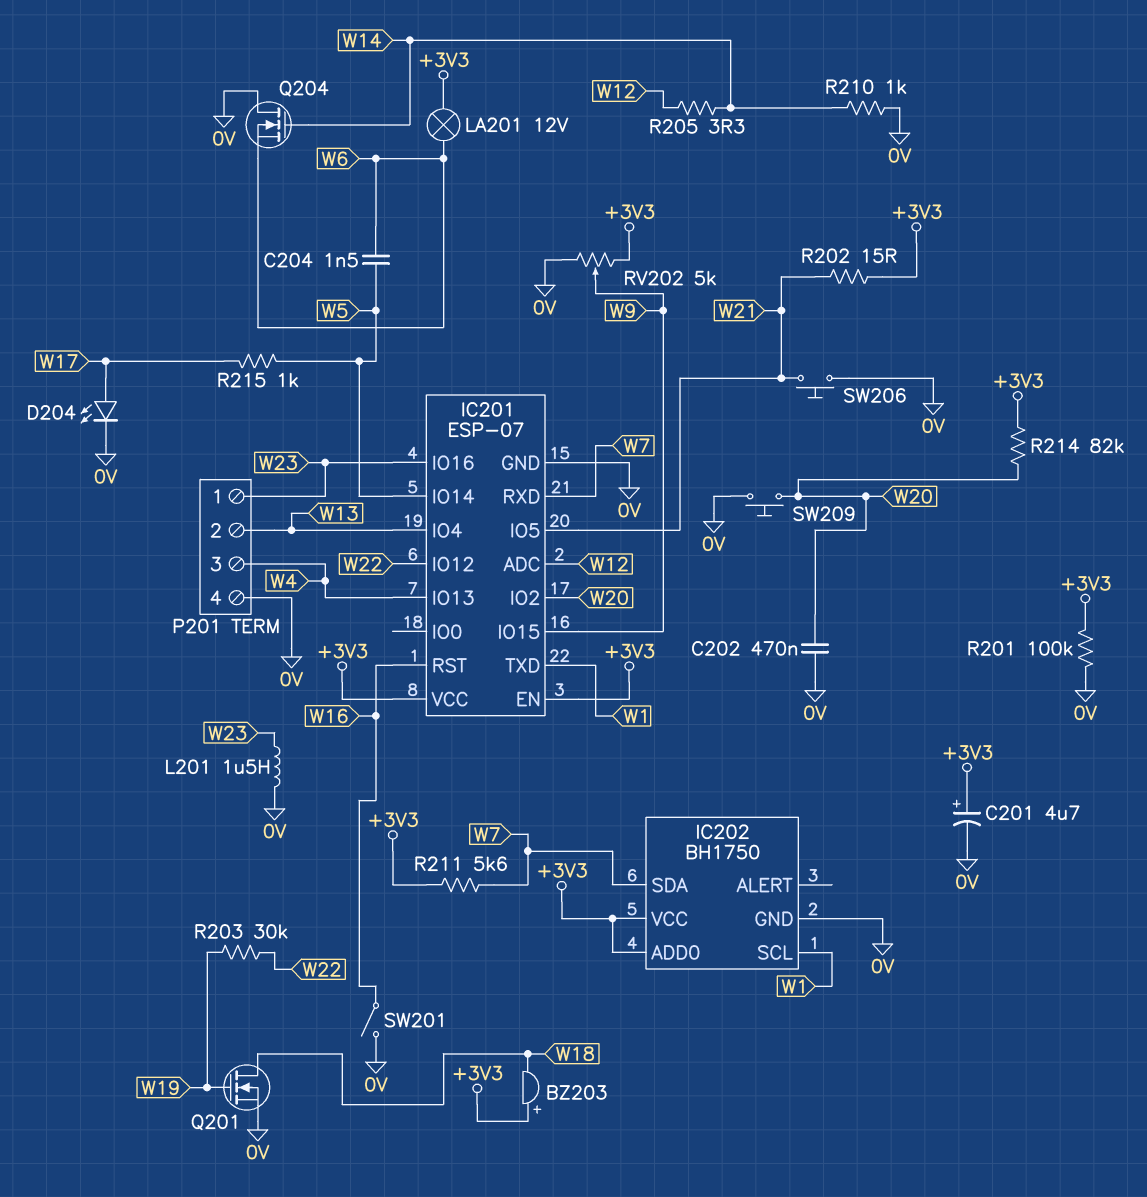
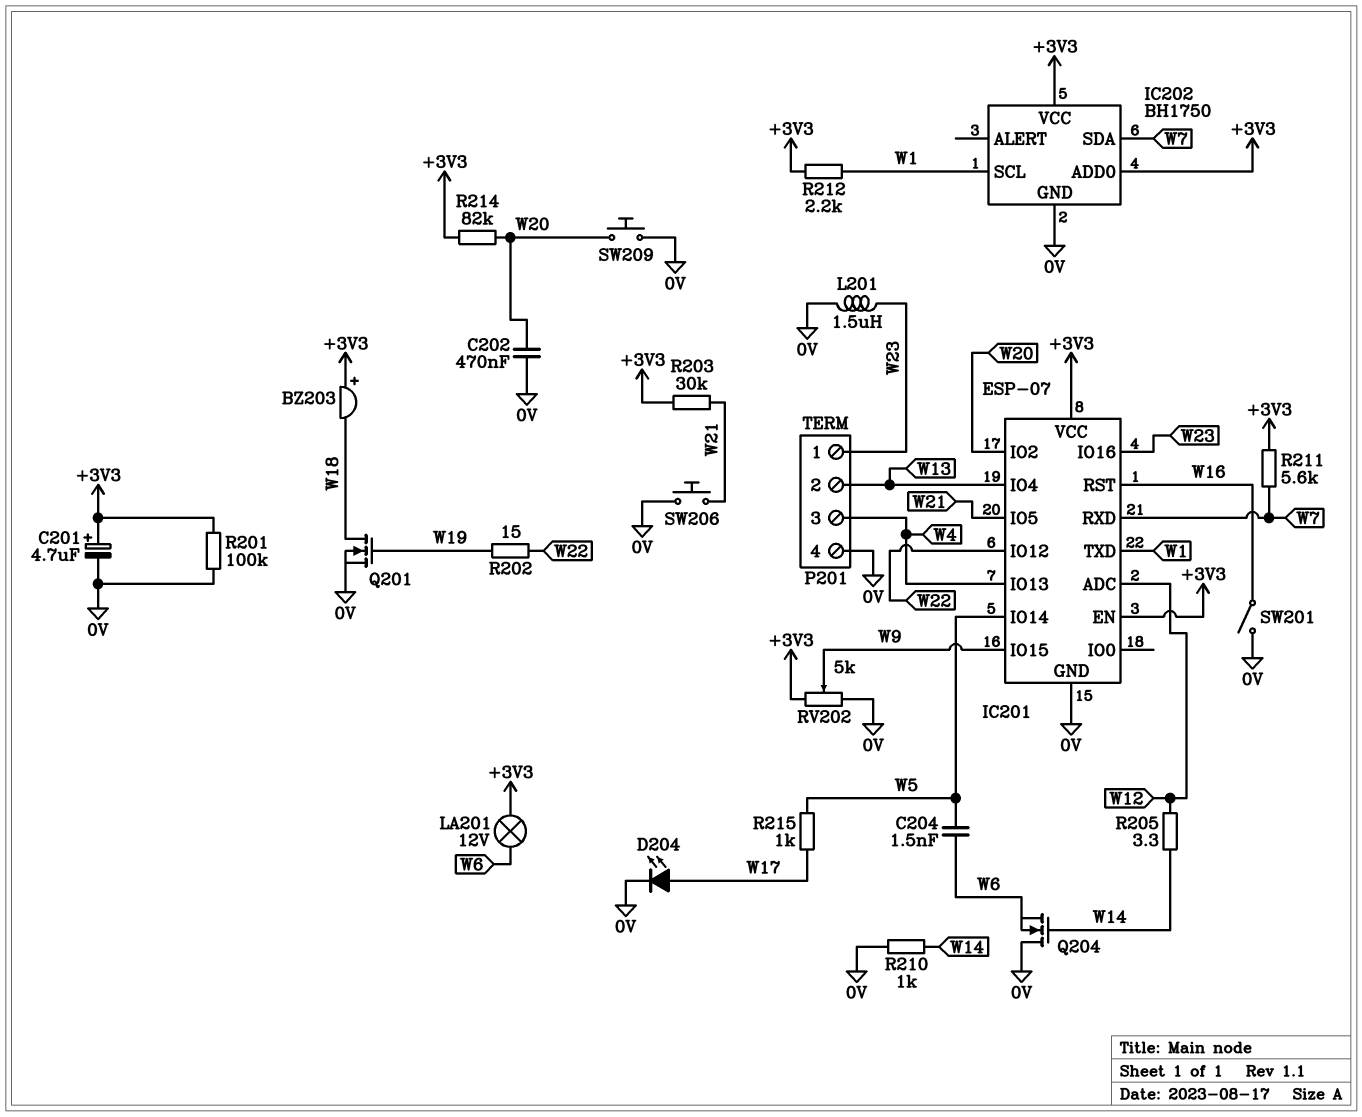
R202: 15 (+3V3, W21) -> 15 (W19, W22)
R203: 30k (W19, W22) -> 30k (+3V3, W21)
R212: none -> 2.2k (+3V3, W1)

